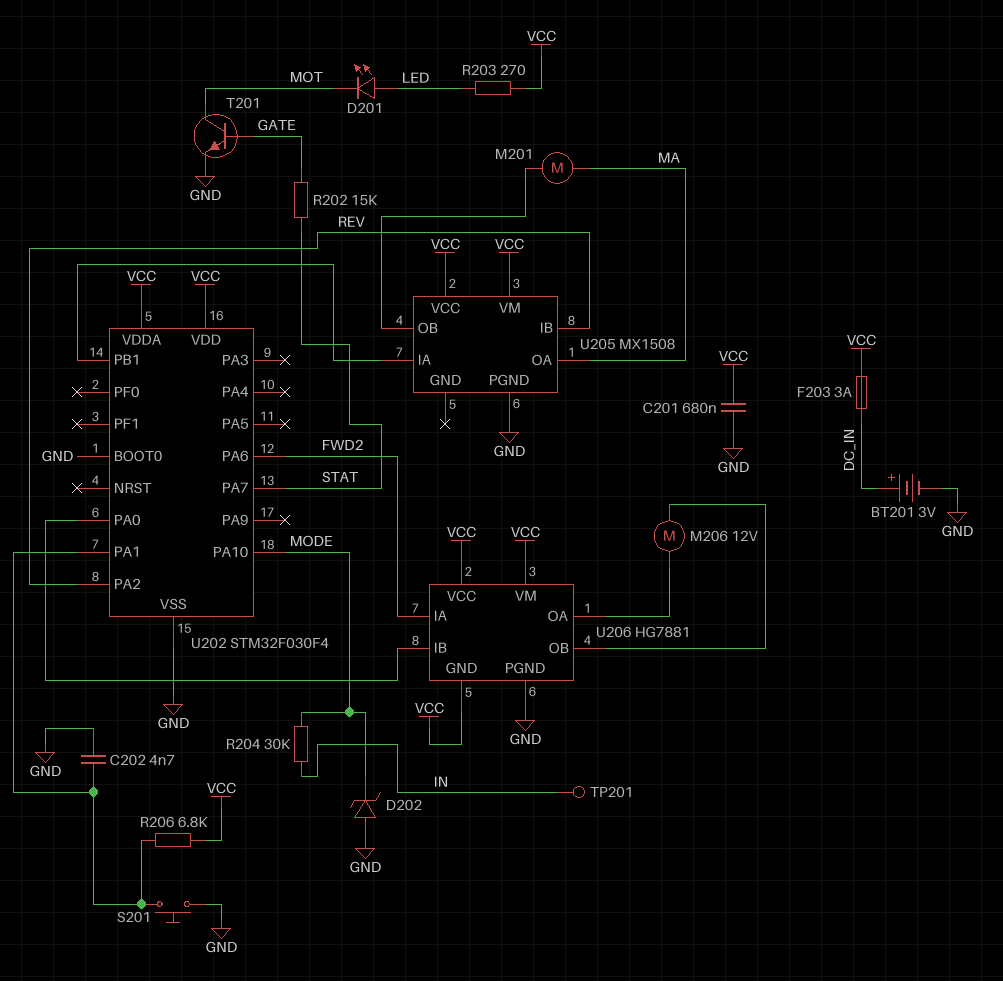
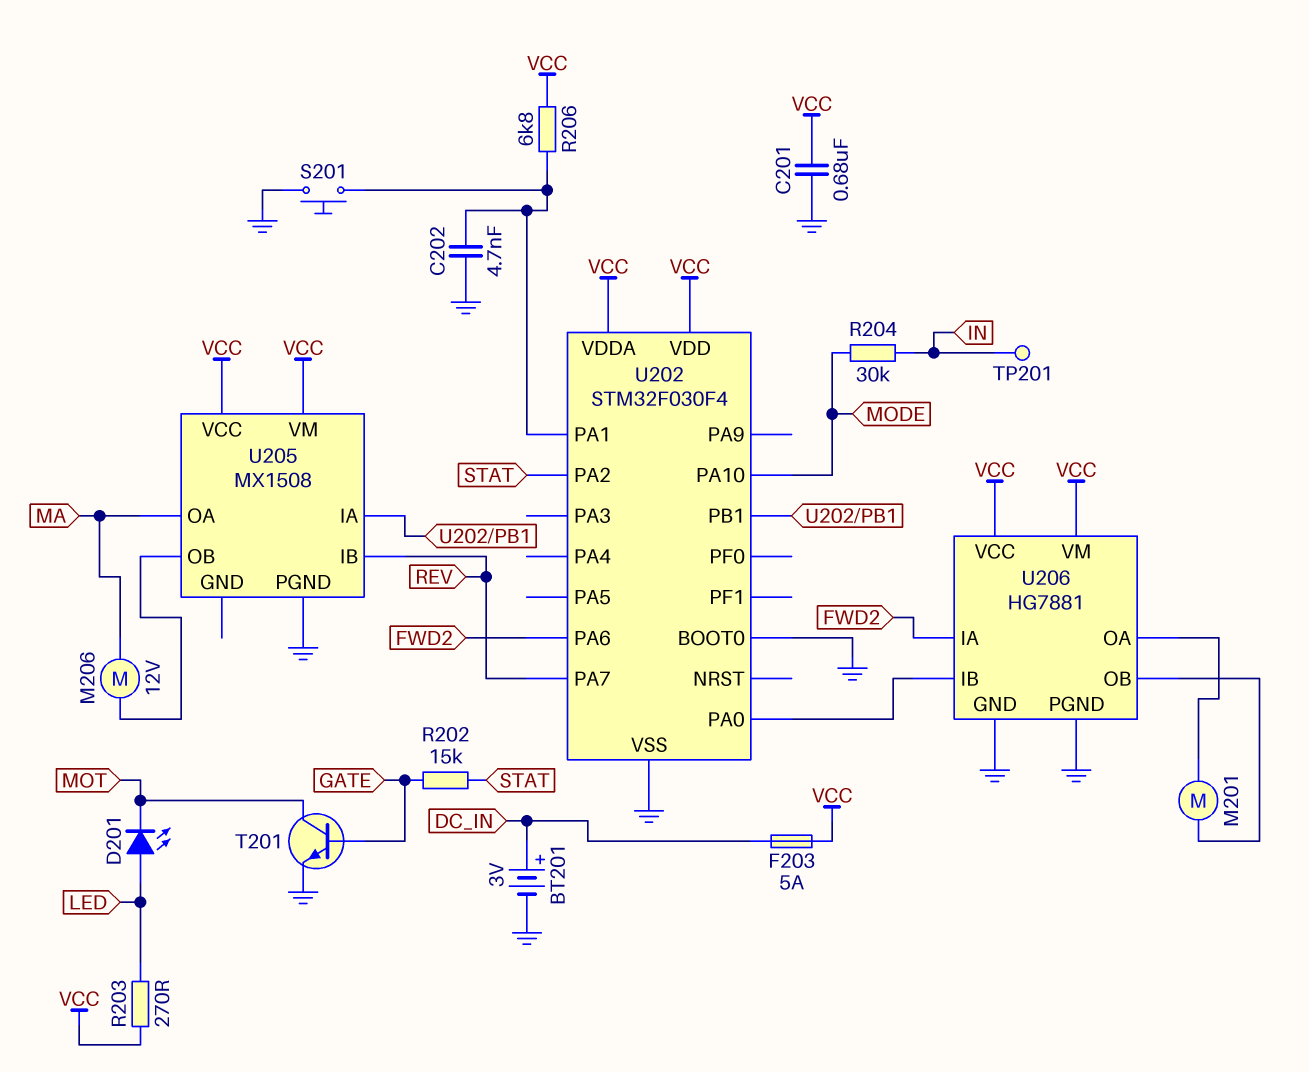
D202: zener (A GND, K MODE) -> none
F203: 3A (DC_IN, VCC) -> 5A (DC_IN, VCC)
M201: motor (MA, U205/OB) -> motor (U206/OA, U206/OB)
M206: motor 12V (U206/OA, U206/OB) -> motor 12V (MA, U205/OB)
U202 pin PA2: REV -> STAT
U202 pin PA7: STAT -> REV
U206 pin GND: VCC -> GND

